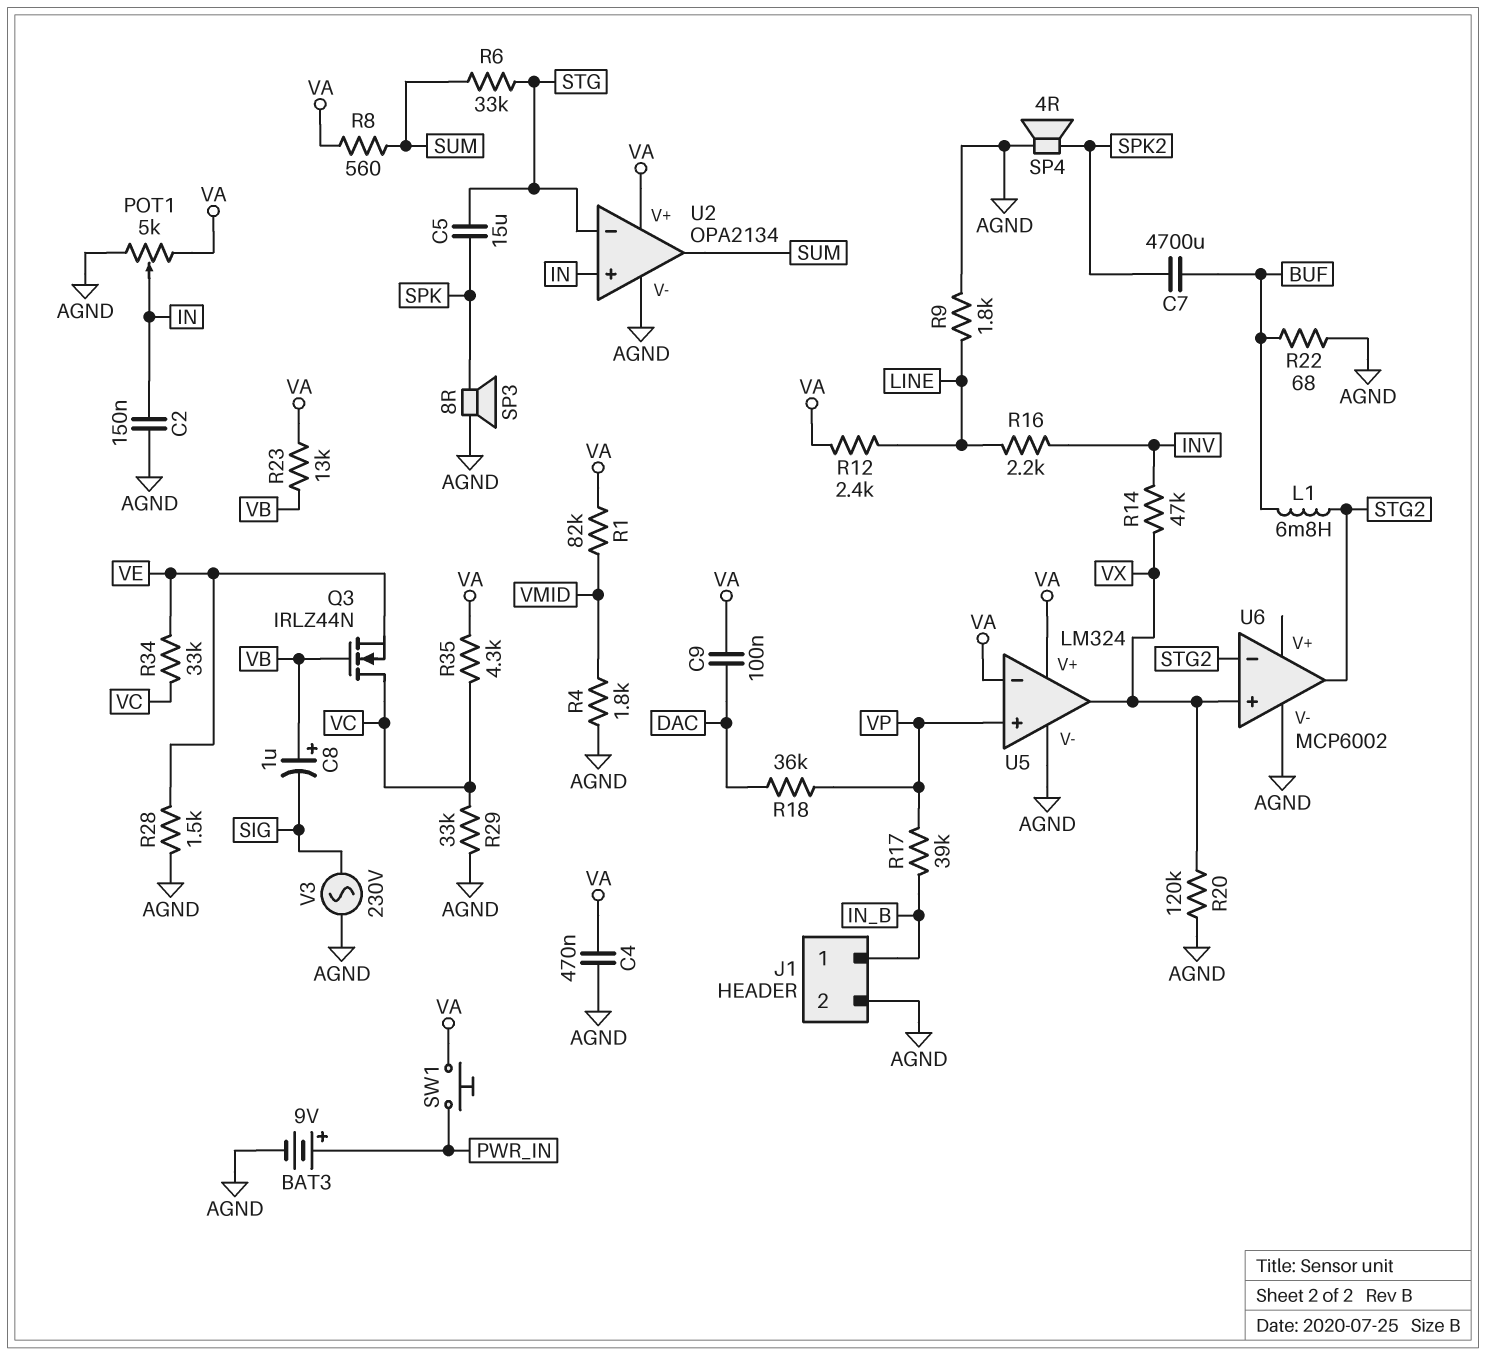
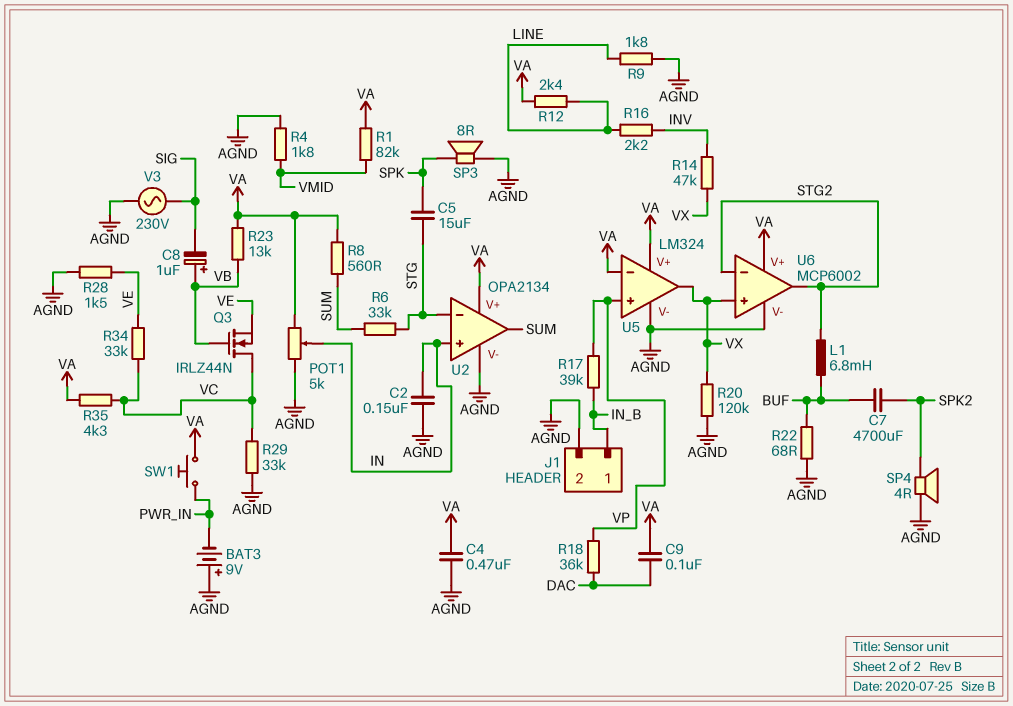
BAT3: 9V (plus PWR_IN, minus AGND) -> 9V (plus AGND, minus PWR_IN)
U6 pin V+: none -> VA

